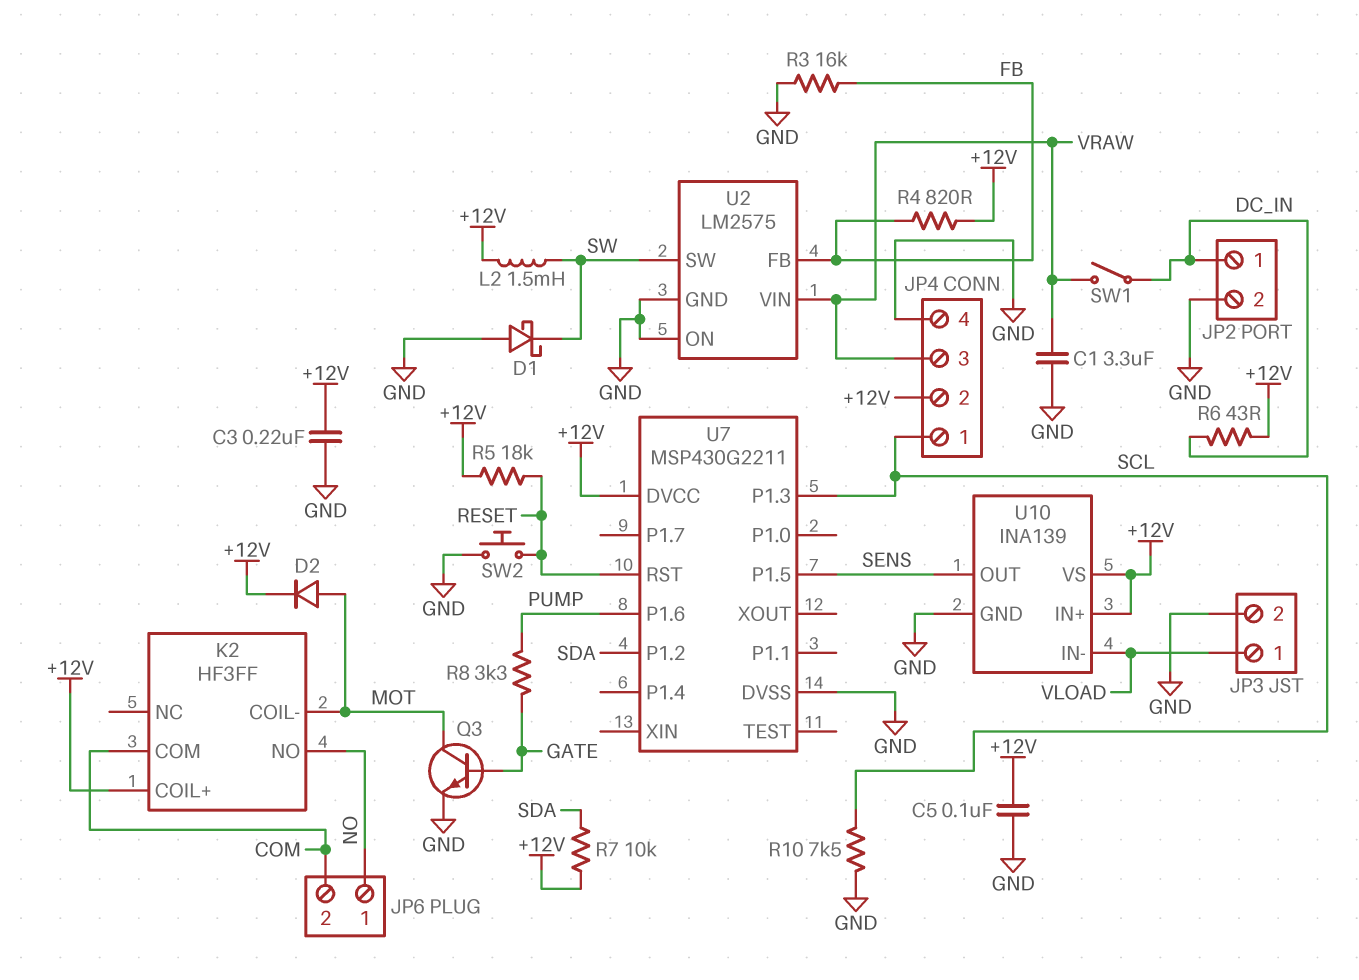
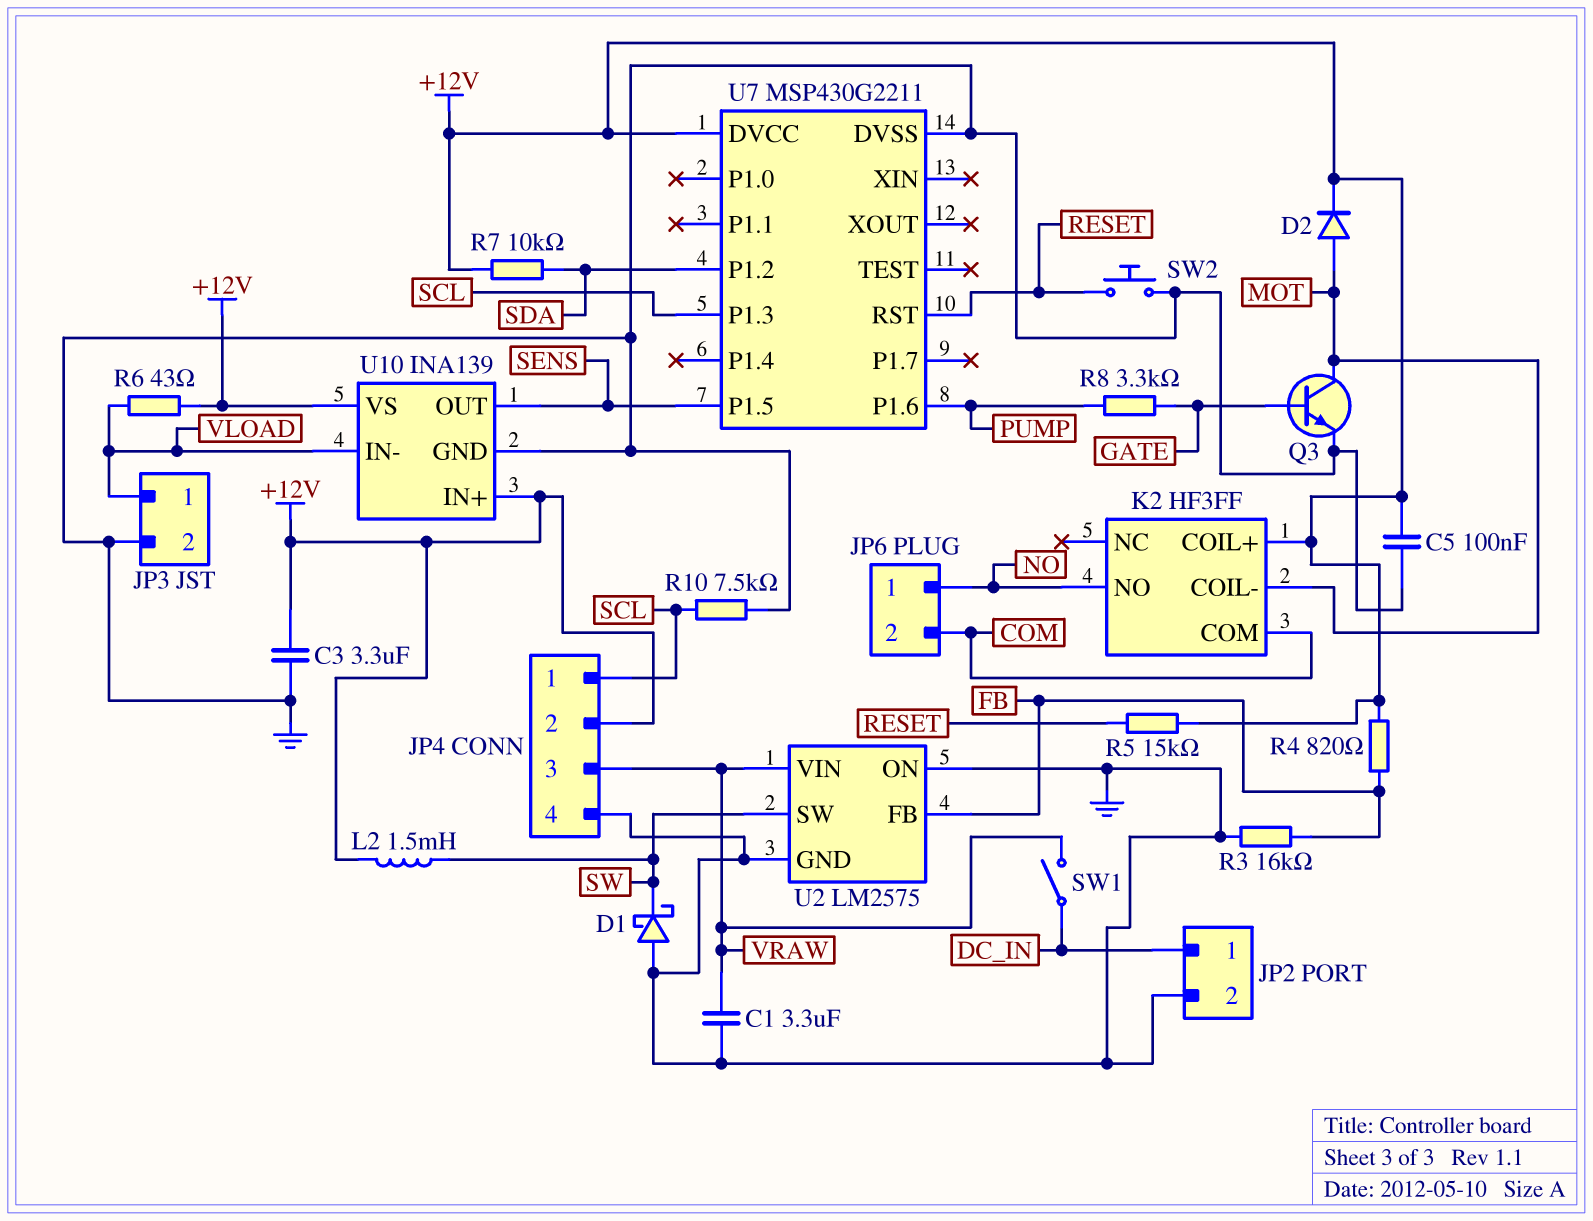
C3: 220nF (+12V, GND) -> 3.3uF (+12V, GND)
R5: 18k (+12V, RESET) -> 15k (+12V, RESET)
R6: 43 (+12V, DC_IN) -> 43 (+12V, VLOAD)

